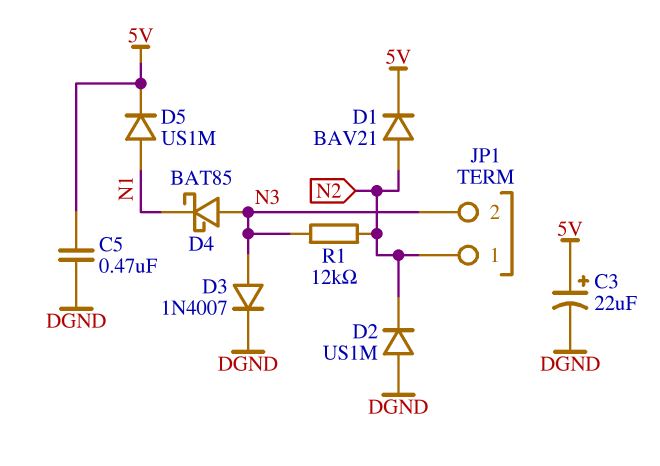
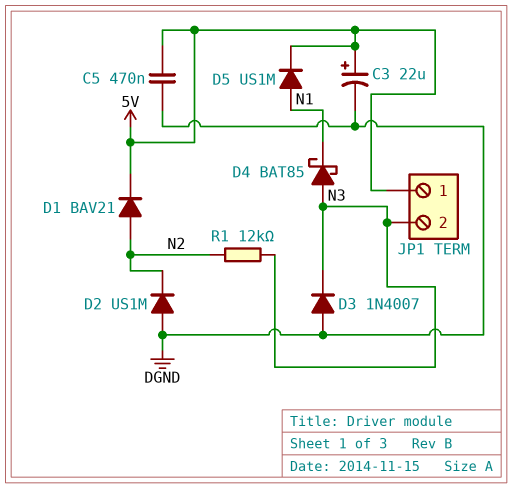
D3: diode 1N4007 (A N3, K DGND) -> diode 1N4007 (A DGND, K N3)
JP1 pin 1: N2 -> 5V

